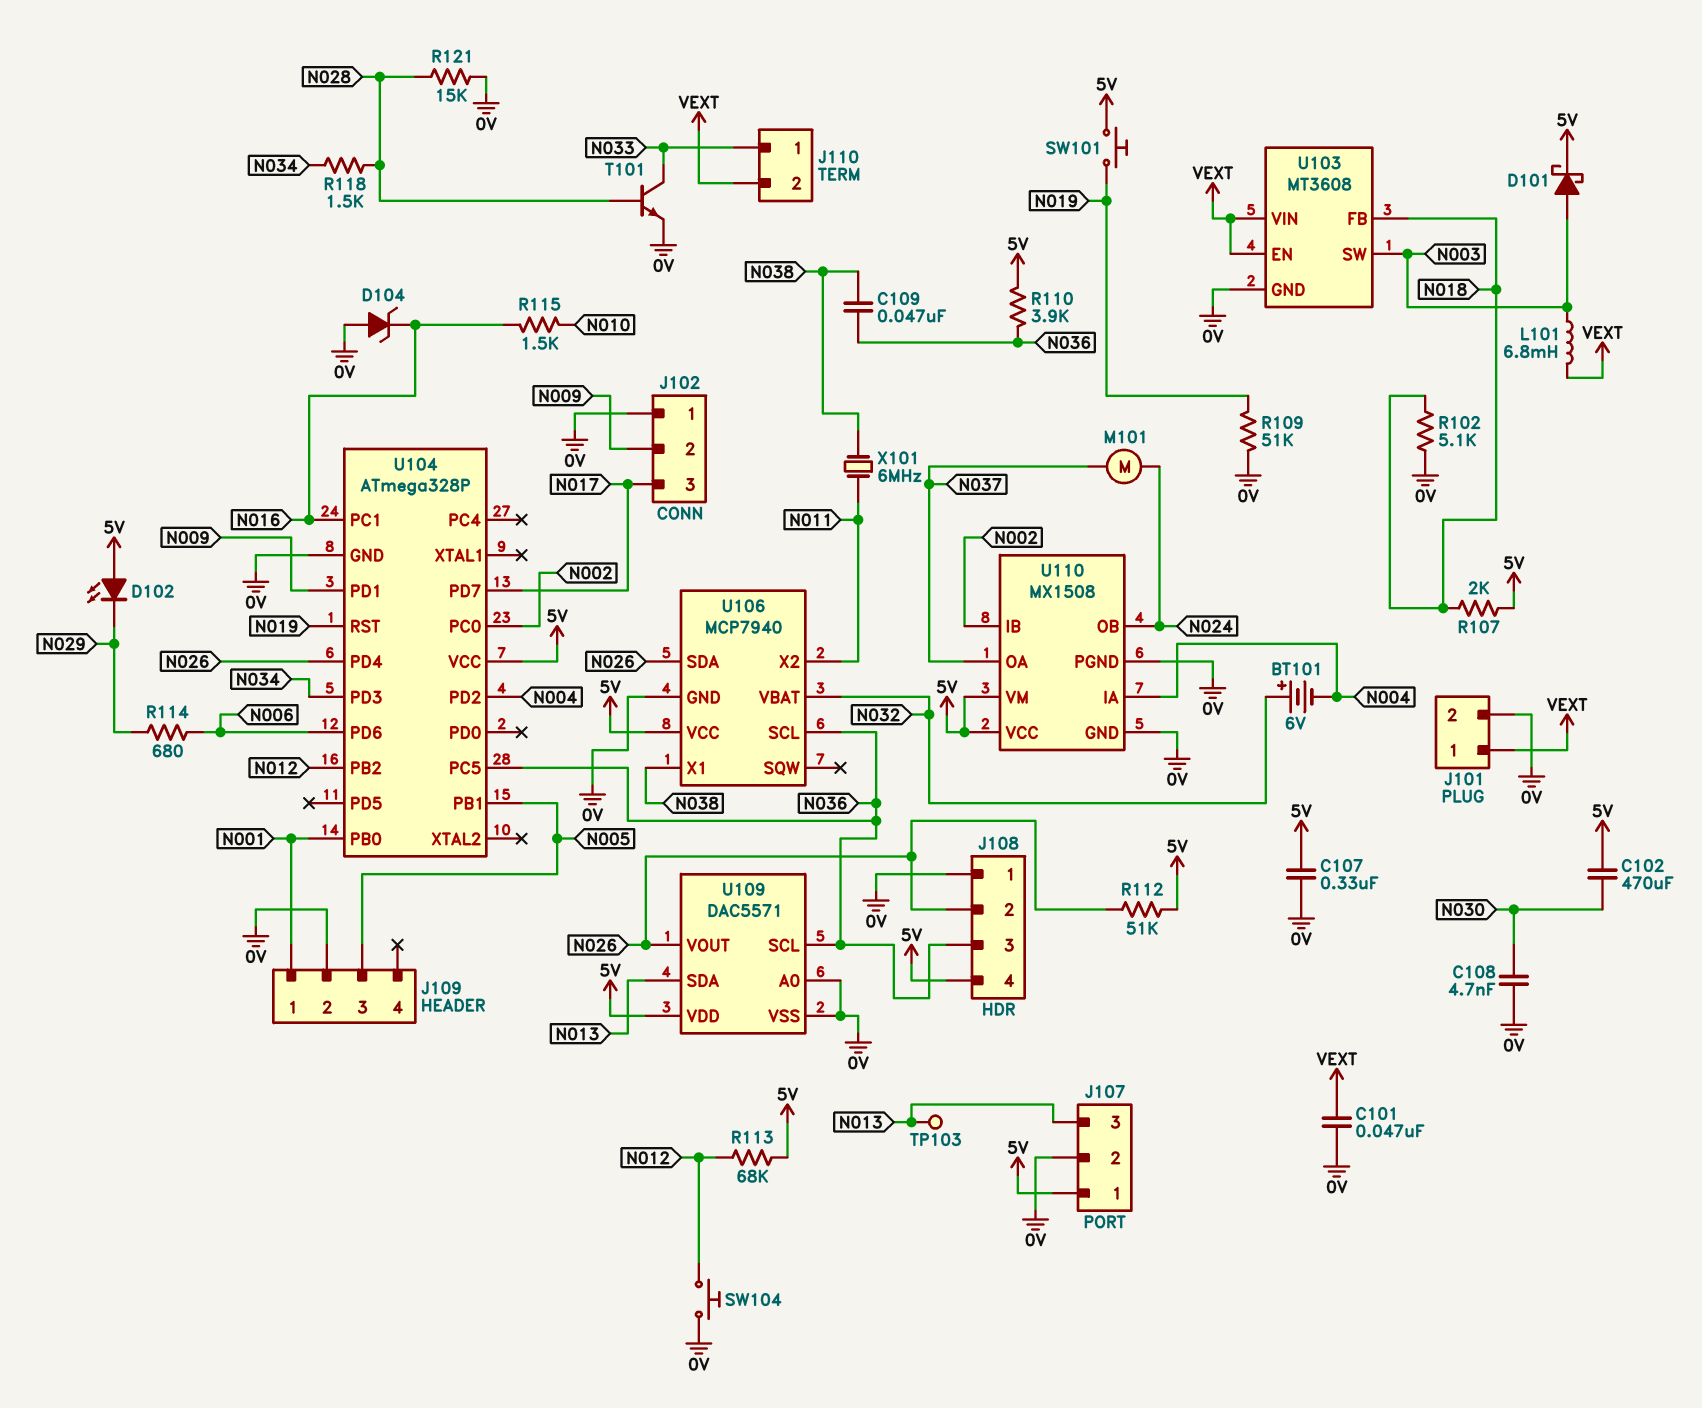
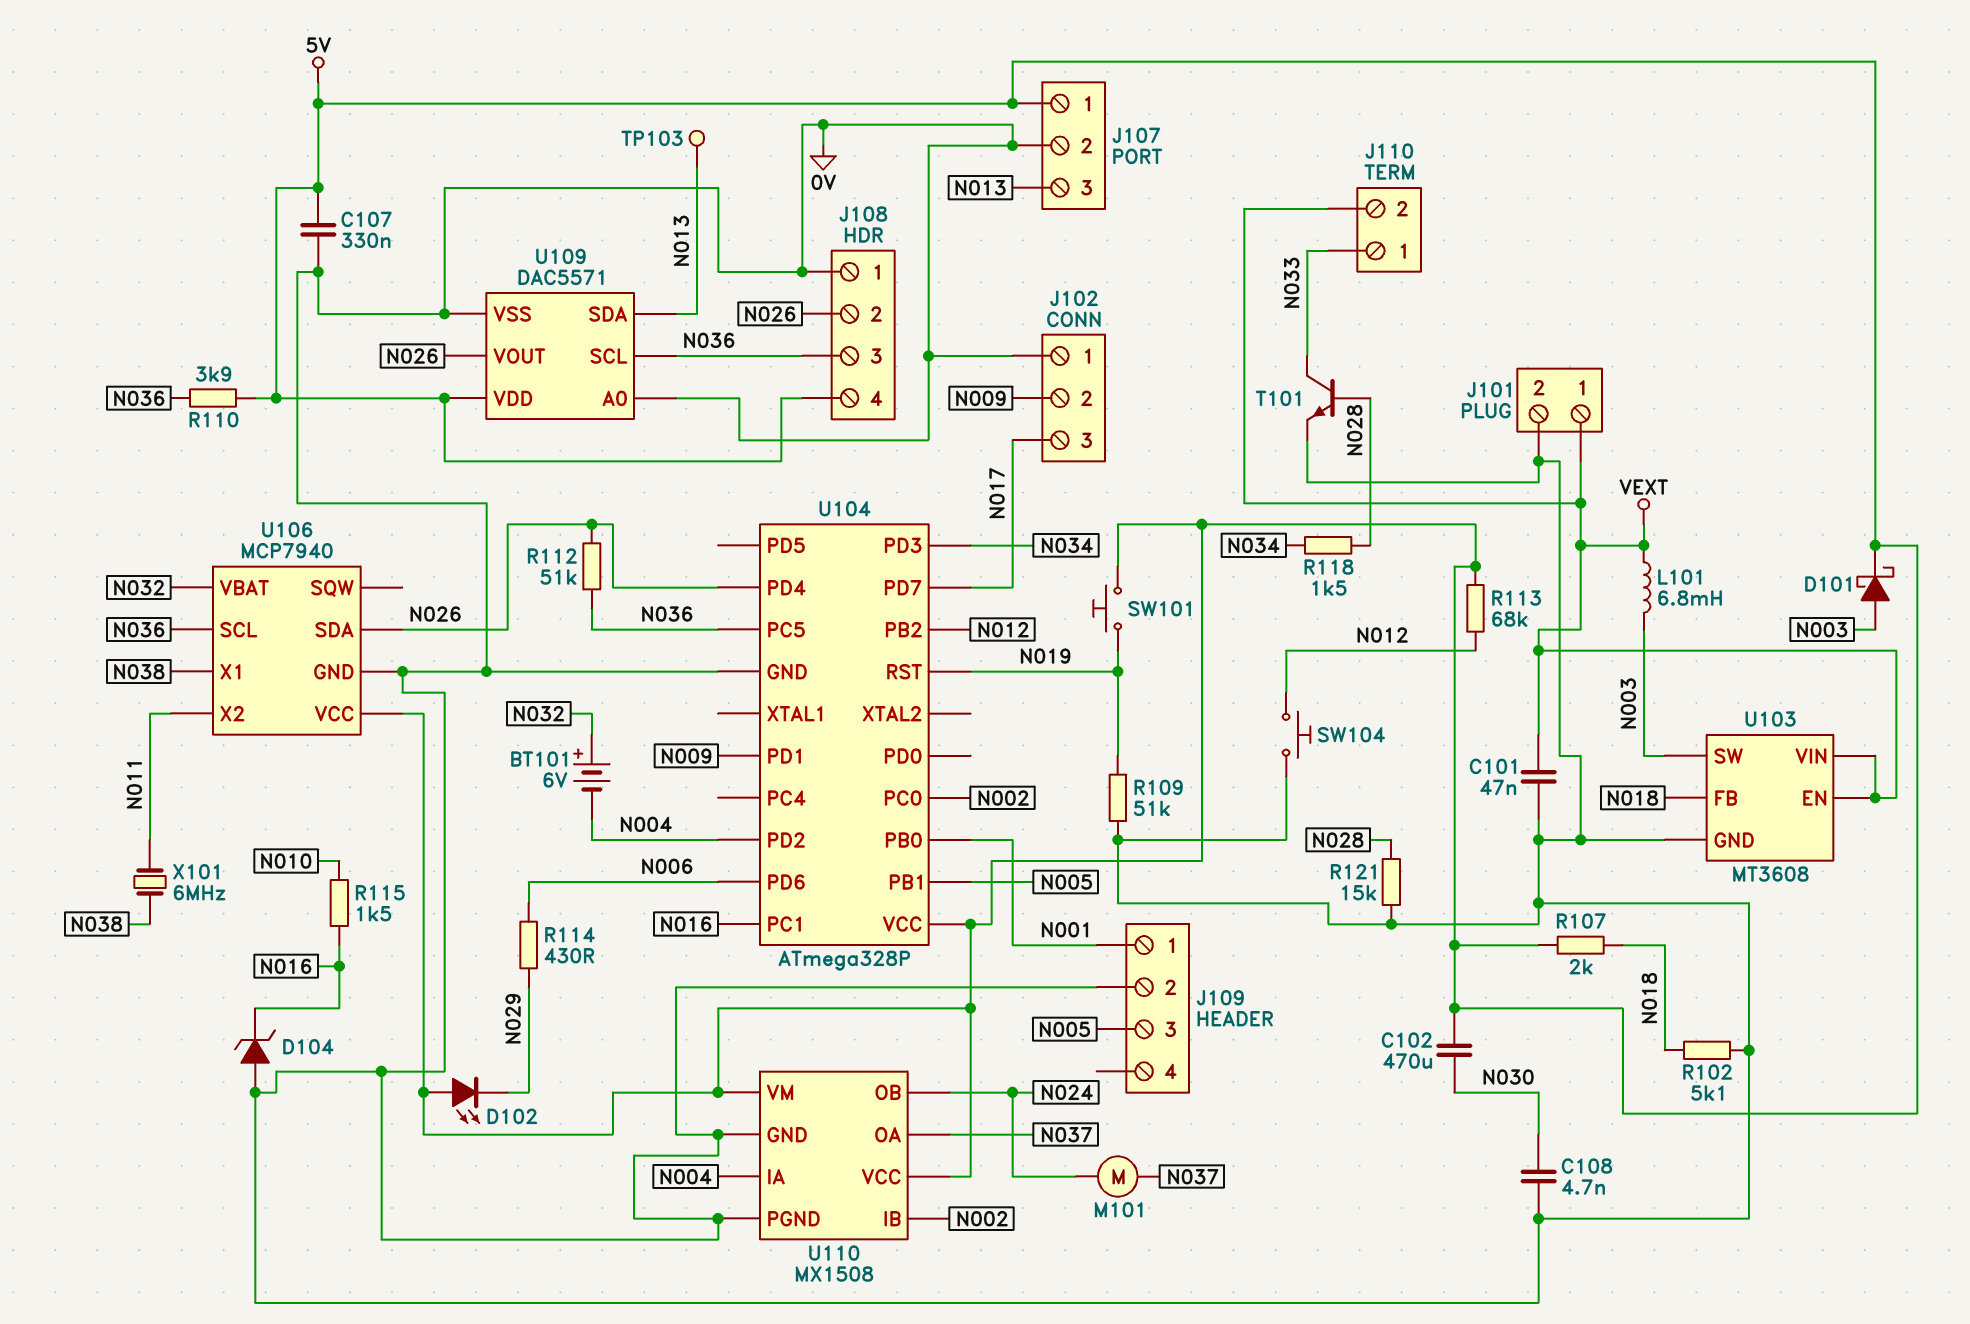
C109: 47nF (N036, N038) -> none
R112: 51k (5V, N026) -> 51k (N026, N036)
R114: 680 (N006, N029) -> 430 (N006, N029)

